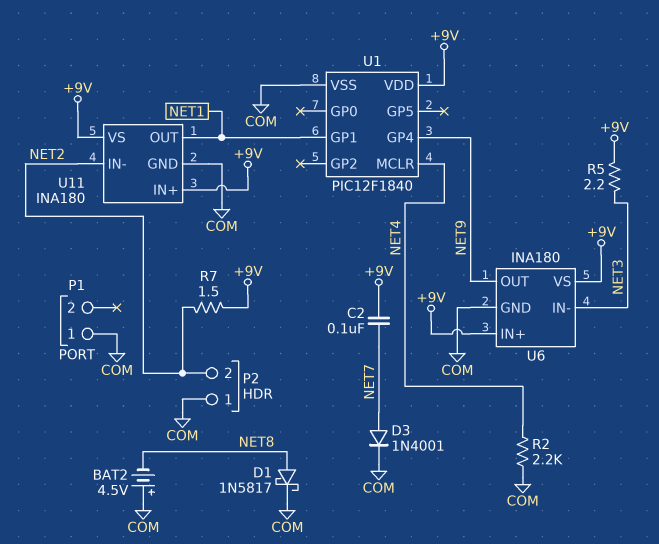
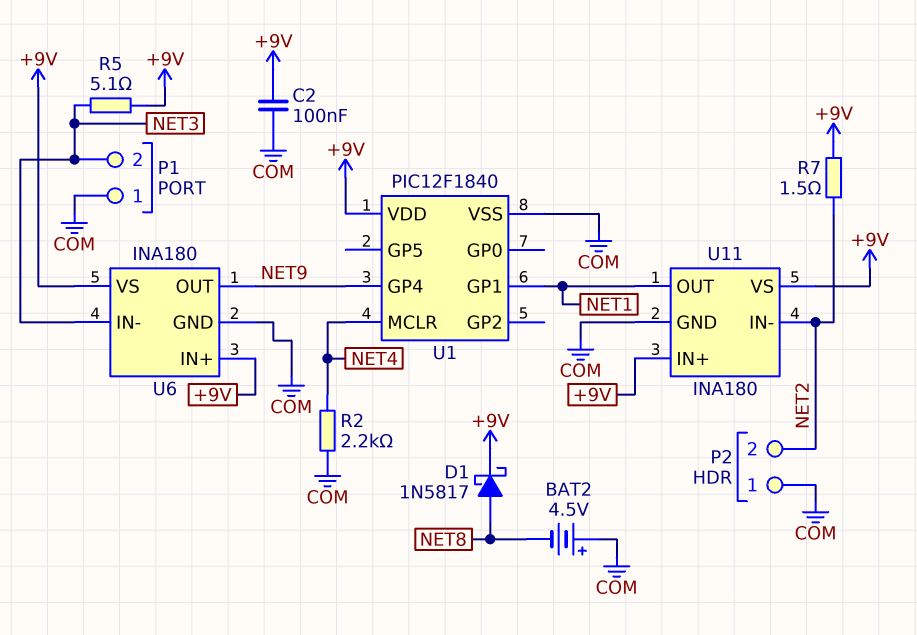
C2: 100nF (+9V, NET7) -> 100nF (+9V, COM)
D1: schottky 1N5817 (A NET8, K COM) -> schottky 1N5817 (A NET8, K +9V)
D3: diode 1N4001 (A NET7, K COM) -> none
P1 pin 2: none -> NET3
R5: 2.2 (+9V, NET3) -> 5.1 (+9V, NET3)

